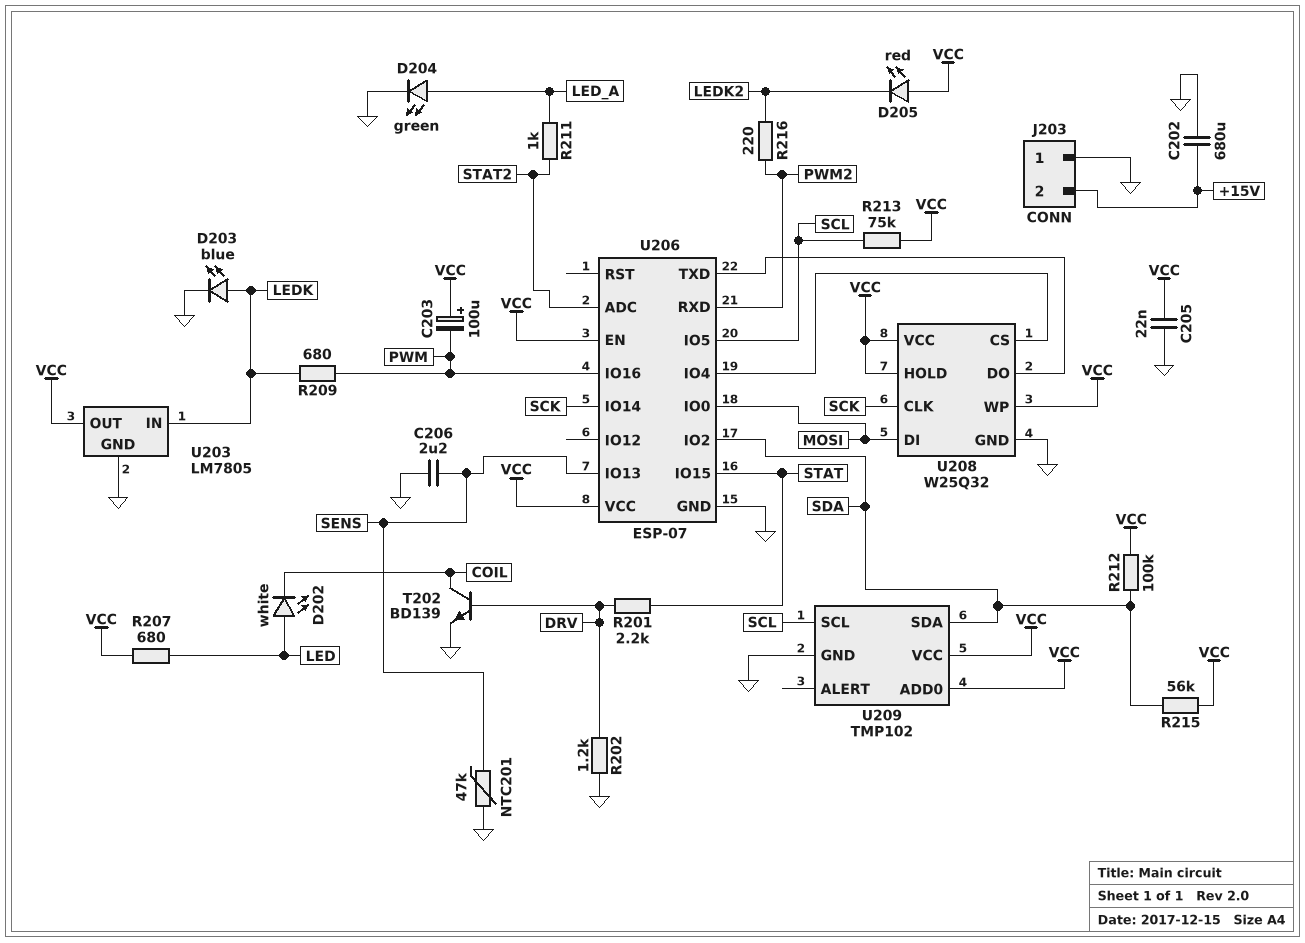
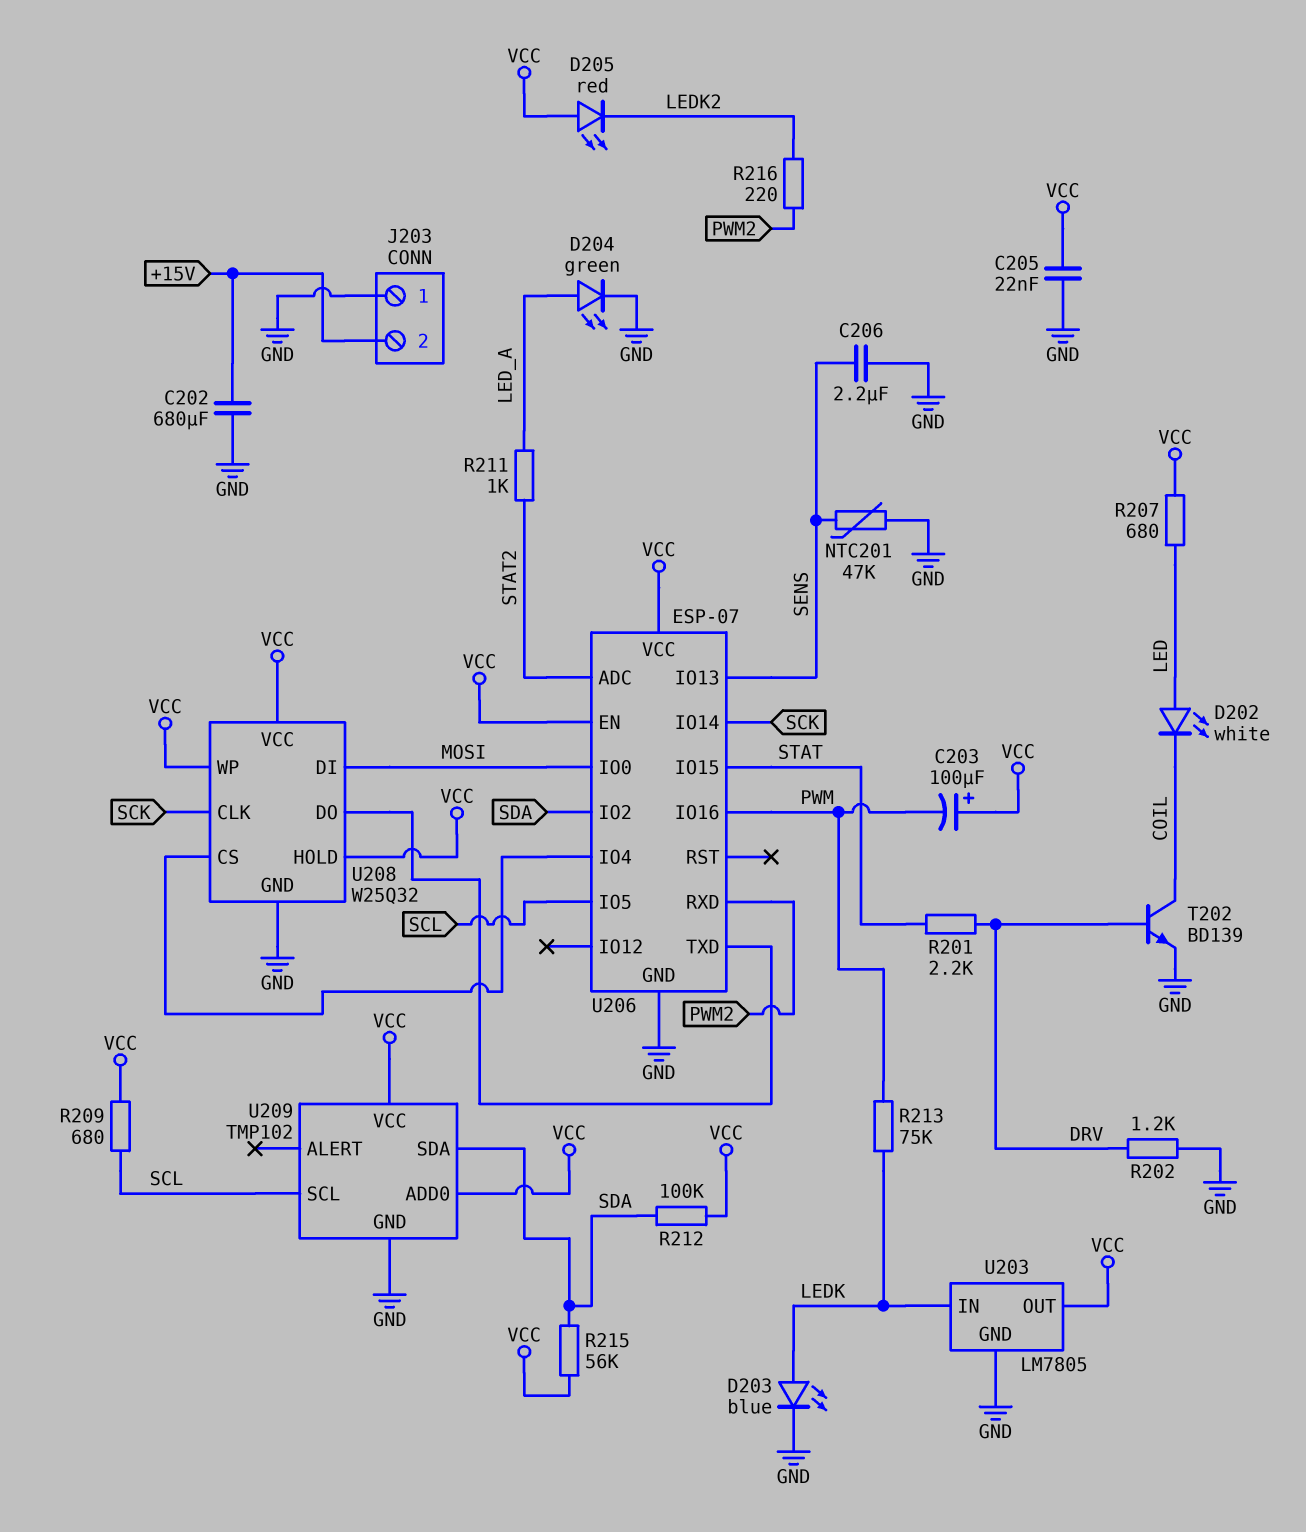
R209: 680 (LEDK, PWM) -> 680 (SCL, VCC)
R213: 75k (SCL, VCC) -> 75k (LEDK, PWM)

